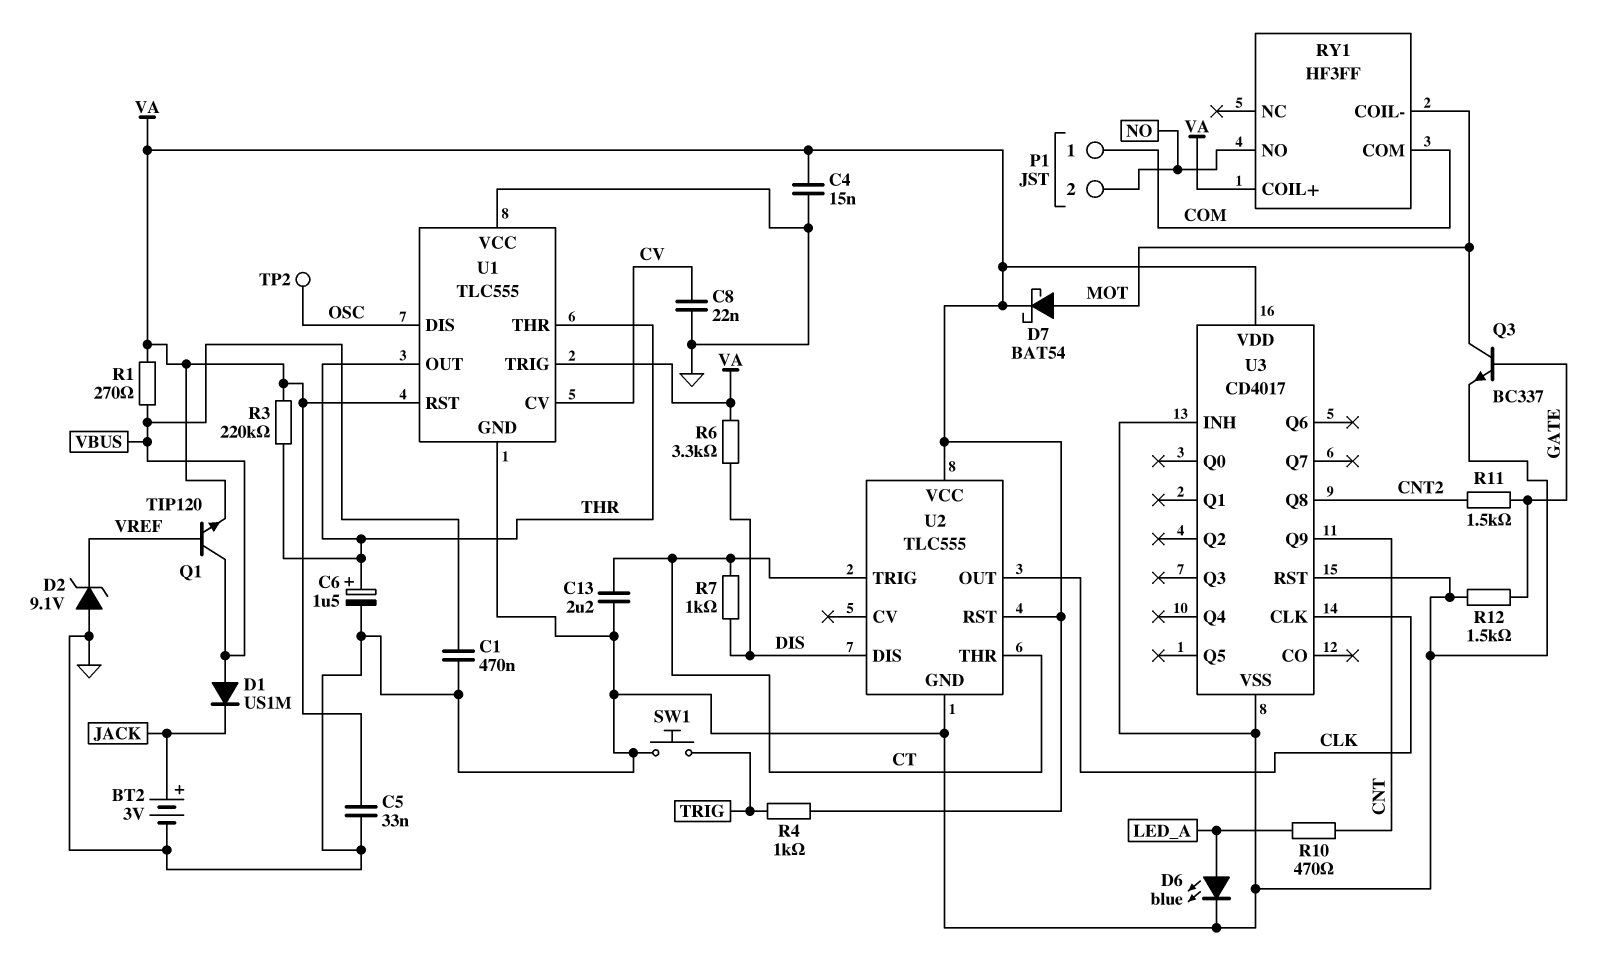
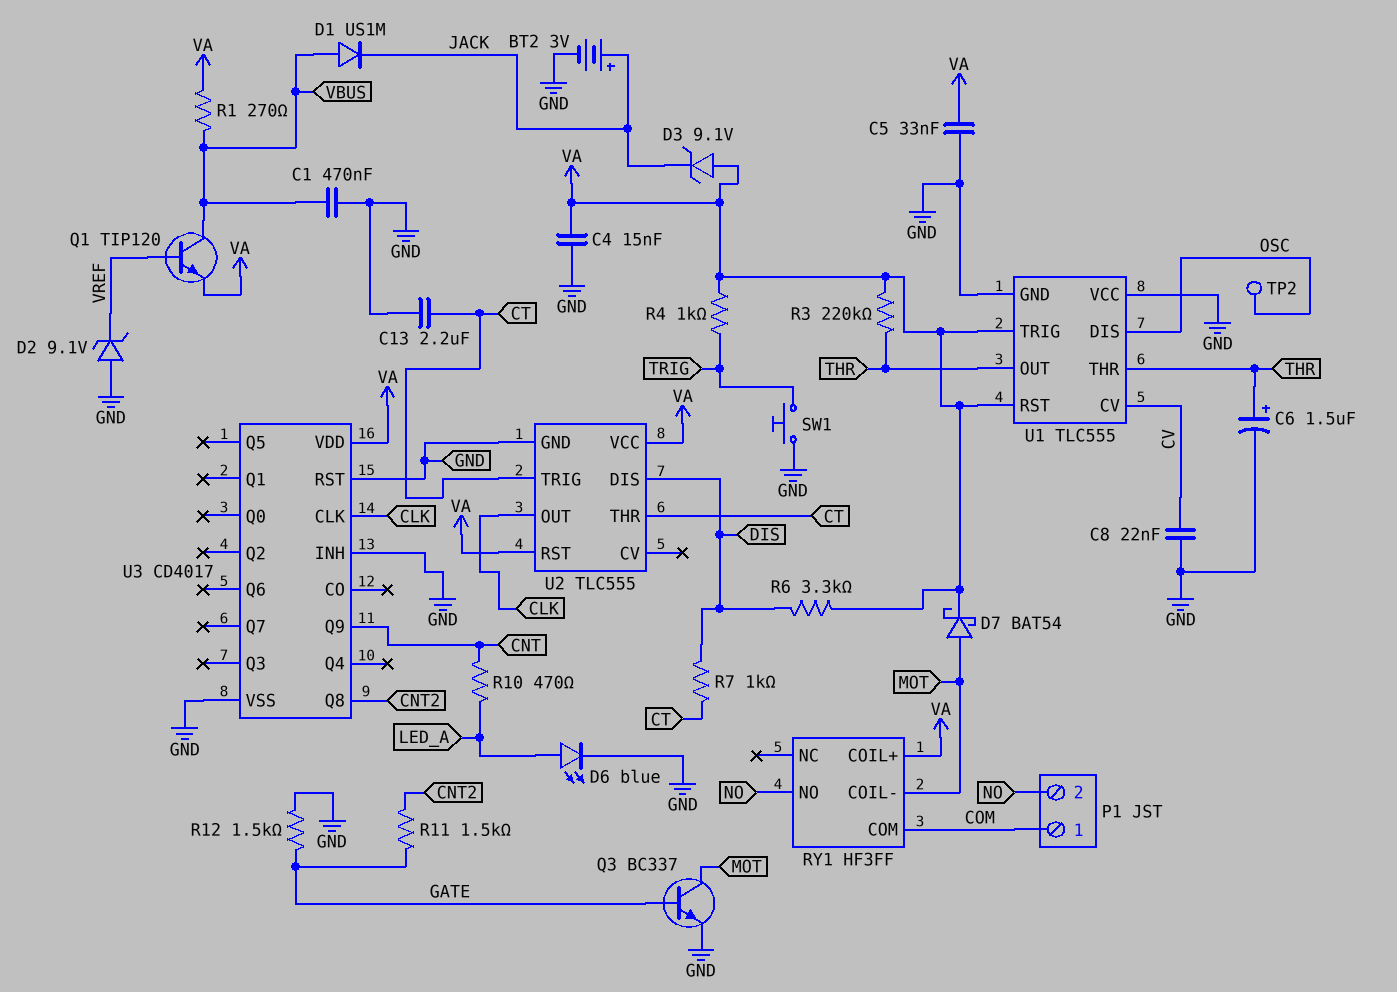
D3: none -> zener 9.1V (A VA, K JACK)

